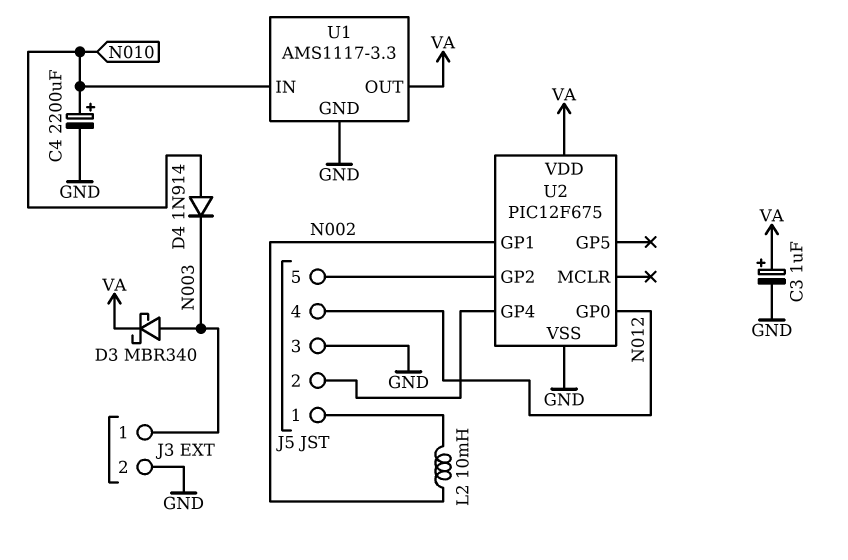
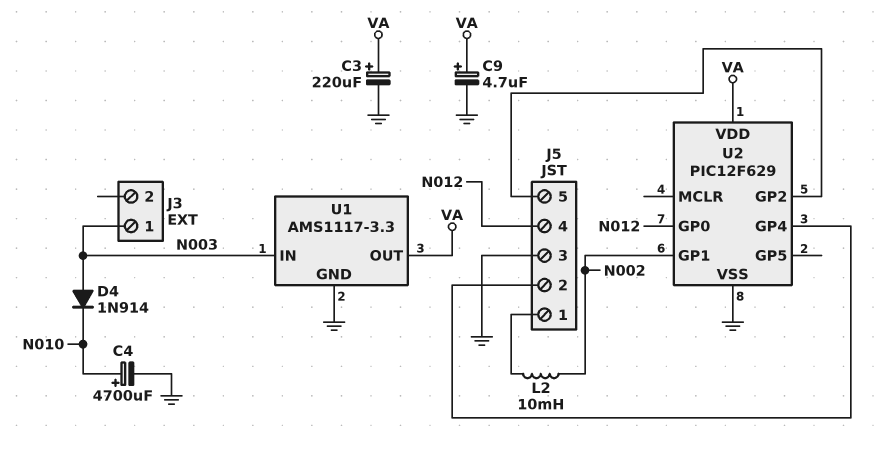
C3: 1uF (plus VA, minus GND) -> 220uF (plus VA, minus GND)
C4: 2200uF (plus N010, minus GND) -> 4700uF (plus N010, minus GND)
C9: none -> 4.7uF (plus VA, minus GND)
D3: schottky MBR340 (A N003, K VA) -> none
D4: diode 1N914 (A N010, K N003) -> diode 1N914 (A N003, K N010)
J3 pin 2: GND -> none
U1 pin IN: N010 -> N003
U2: PIC12F675 -> PIC12F629

